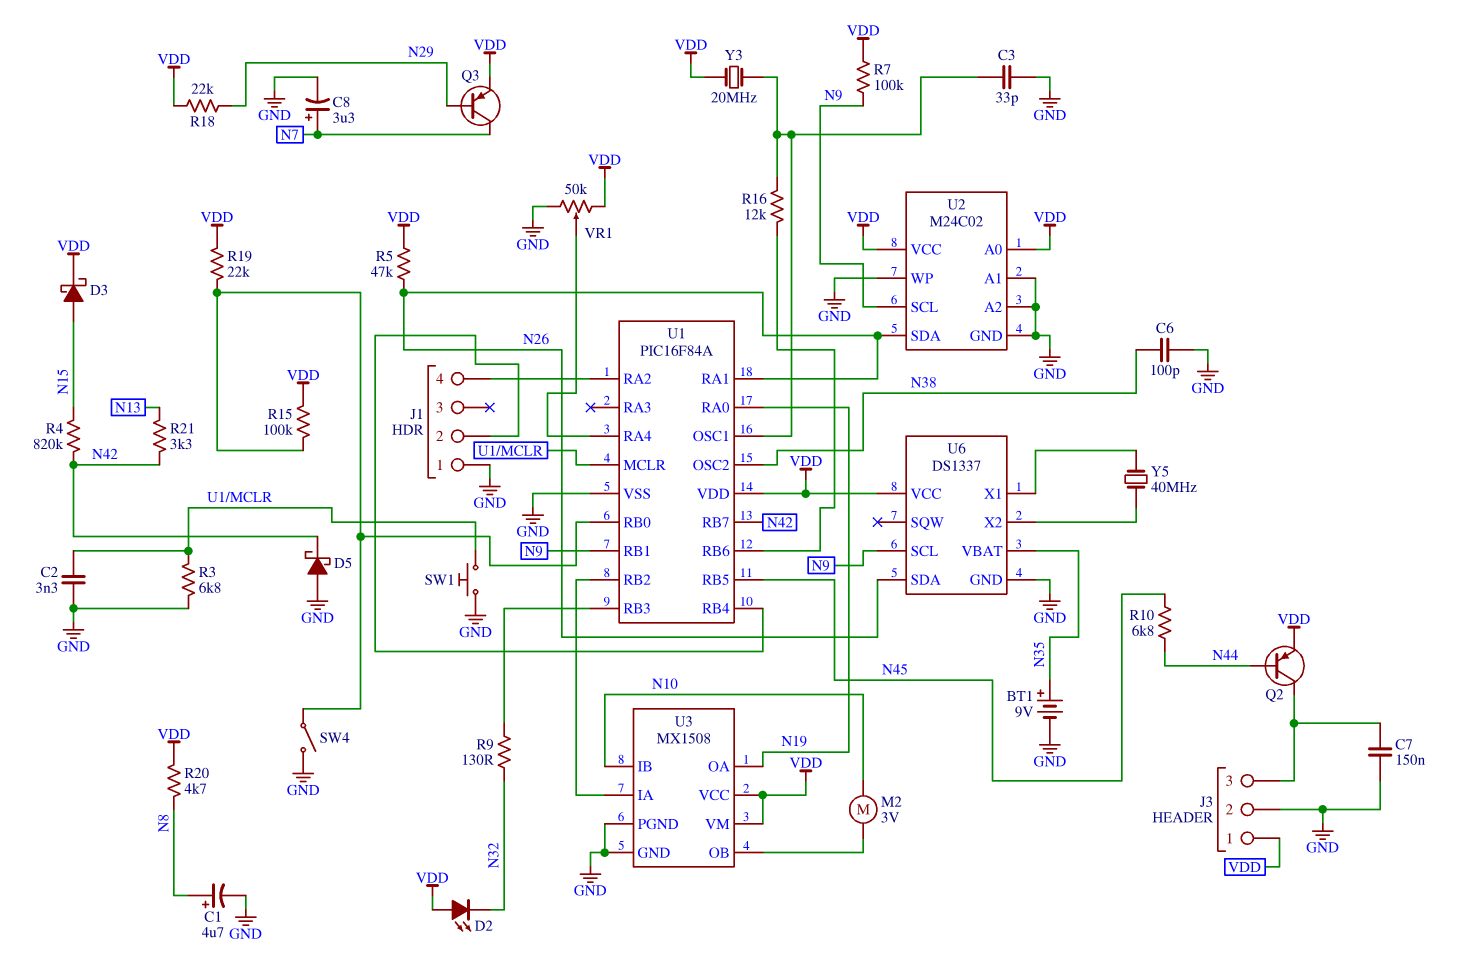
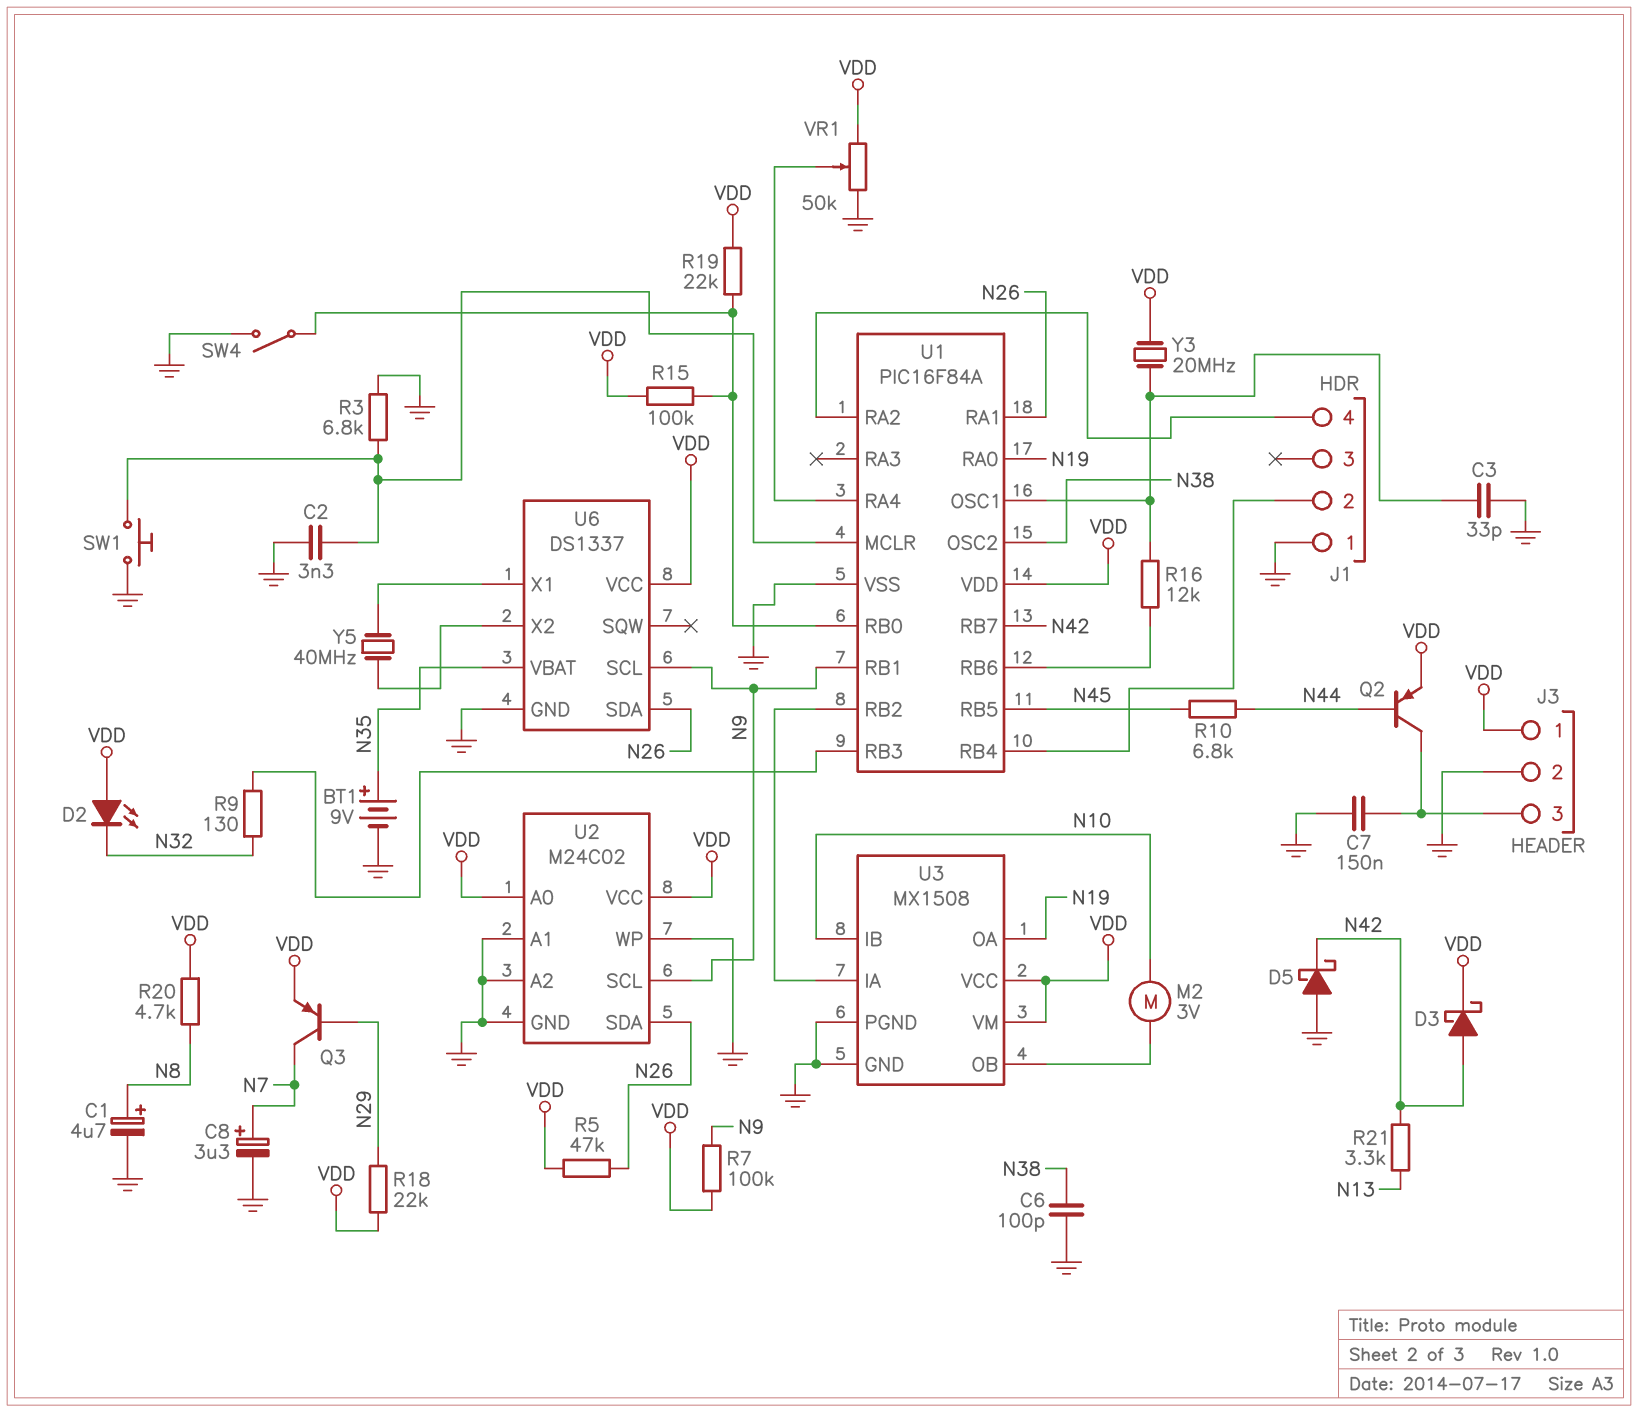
D3: schottky (A N15, K VDD) -> schottky (A N42, K VDD)
R4: 820k (N15, N42) -> none

